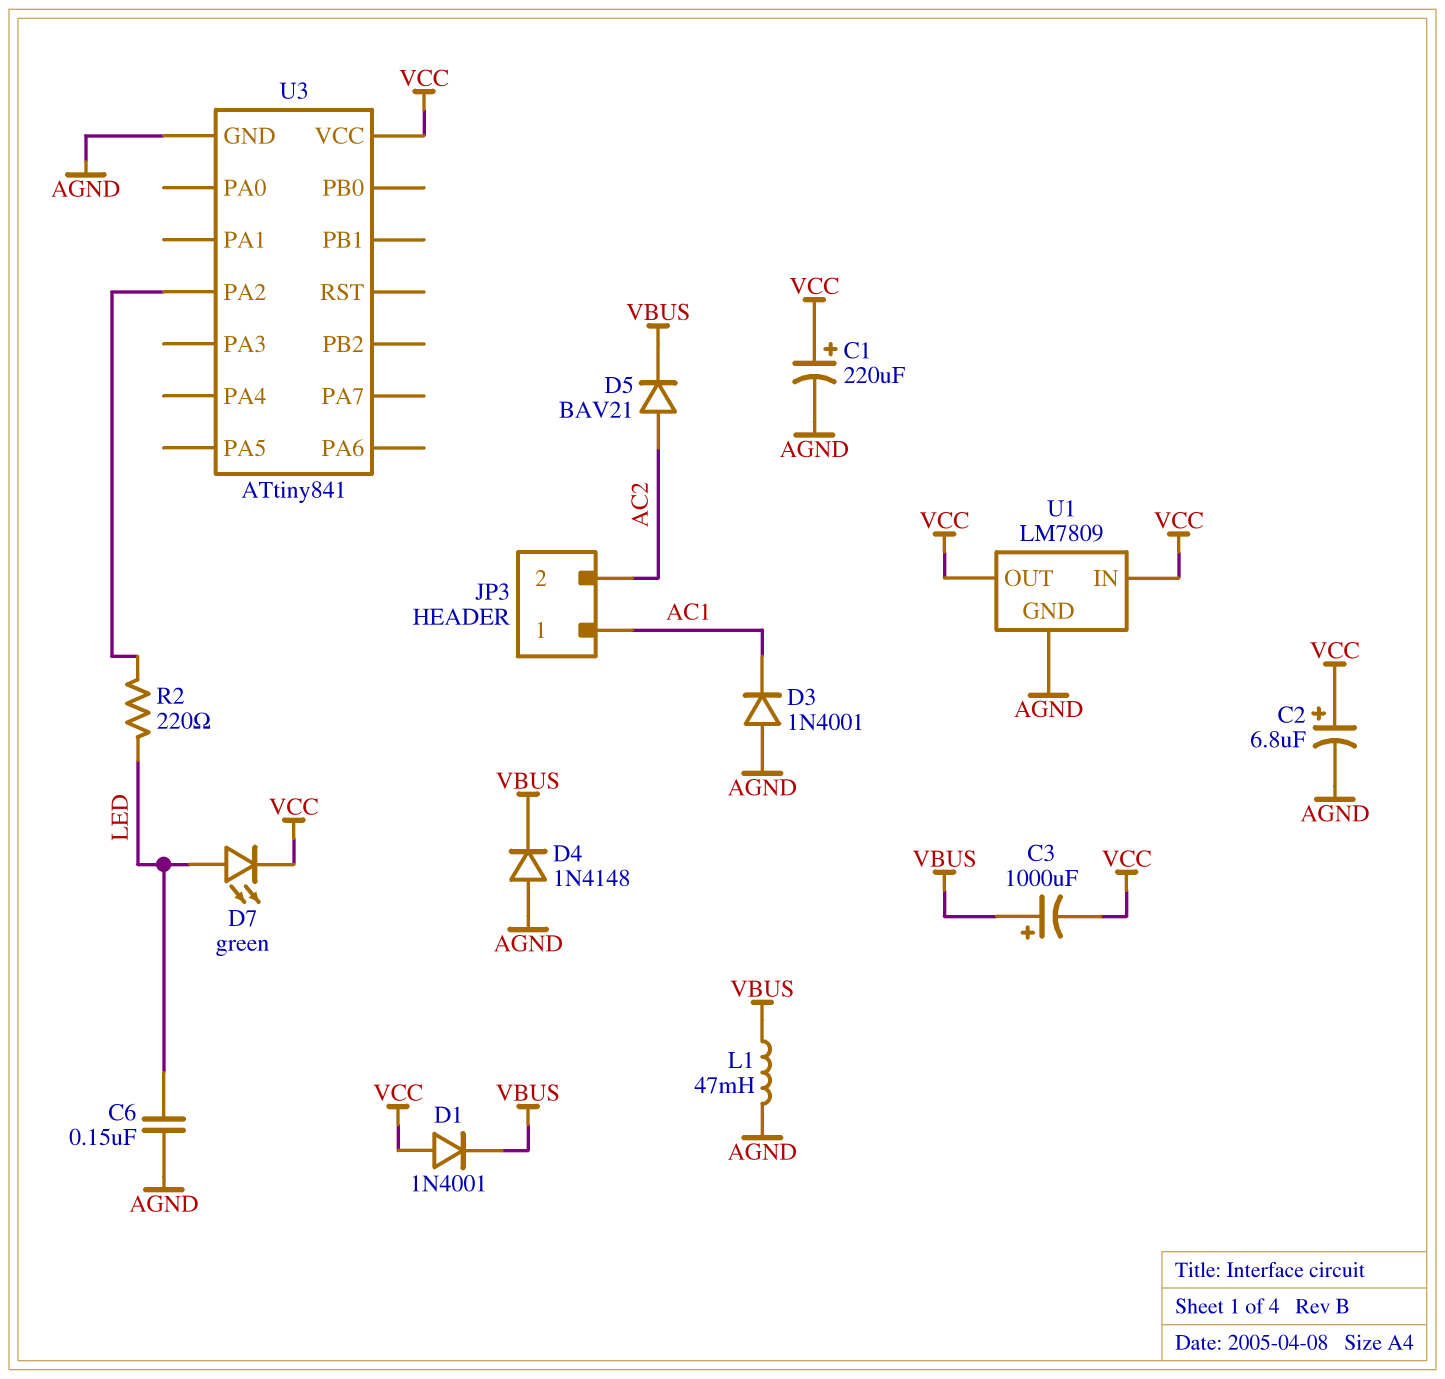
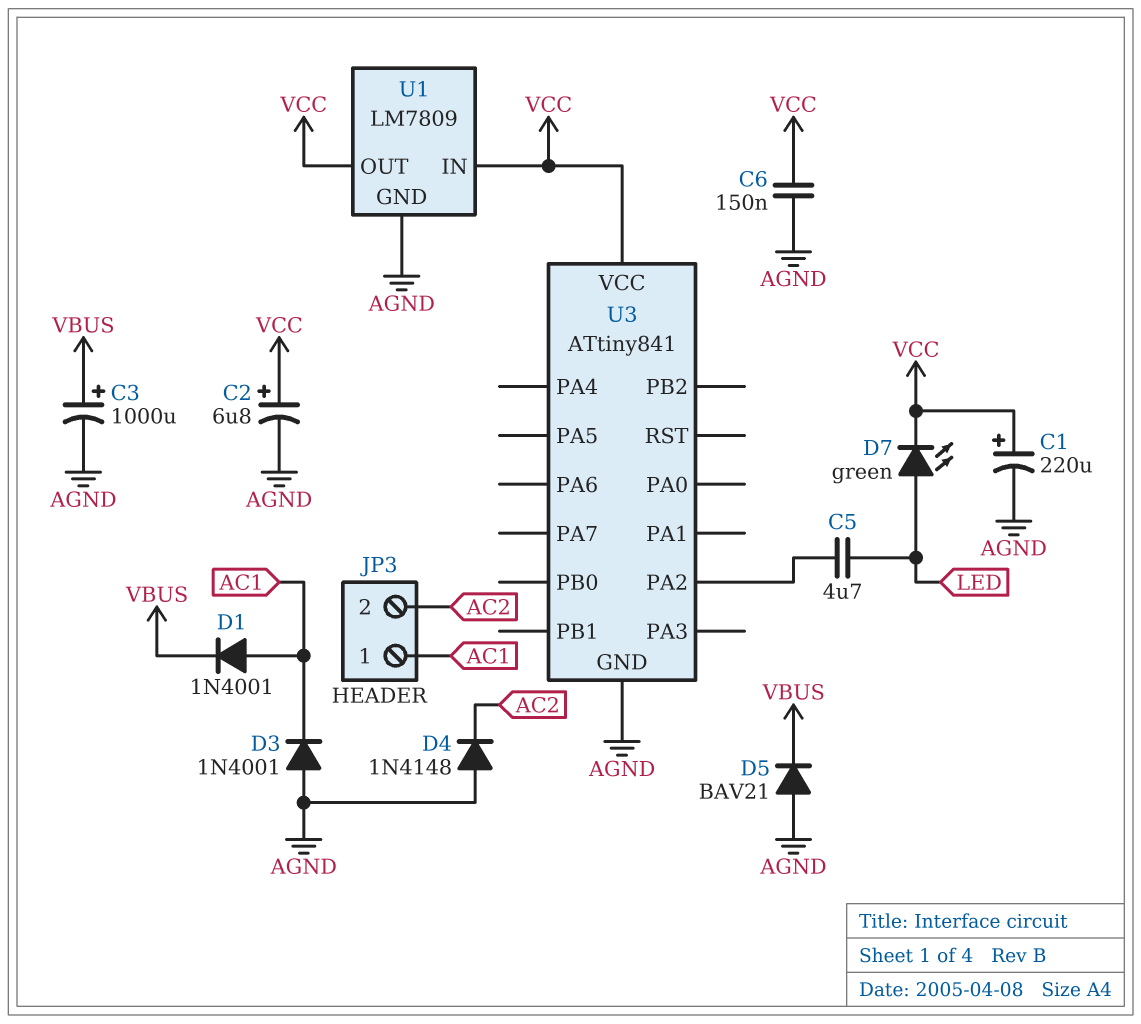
C3: 1000uF (plus VBUS, minus VCC) -> 1000uF (plus VBUS, minus AGND)
C5: none -> 4.7uF (LED, U3/PA2)
C6: 150nF (AGND, LED) -> 150nF (AGND, VCC)
D1: diode 1N4001 (A VCC, K VBUS) -> diode 1N4001 (A AC1, K VBUS)
D4: diode 1N4148 (A AGND, K VBUS) -> diode 1N4148 (A AGND, K AC2)
D5: diode BAV21 (A AC2, K VBUS) -> diode BAV21 (A AGND, K VBUS)
L1: 47mH (AGND, VBUS) -> none
R2: 220 (LED, U3/PA2) -> none

